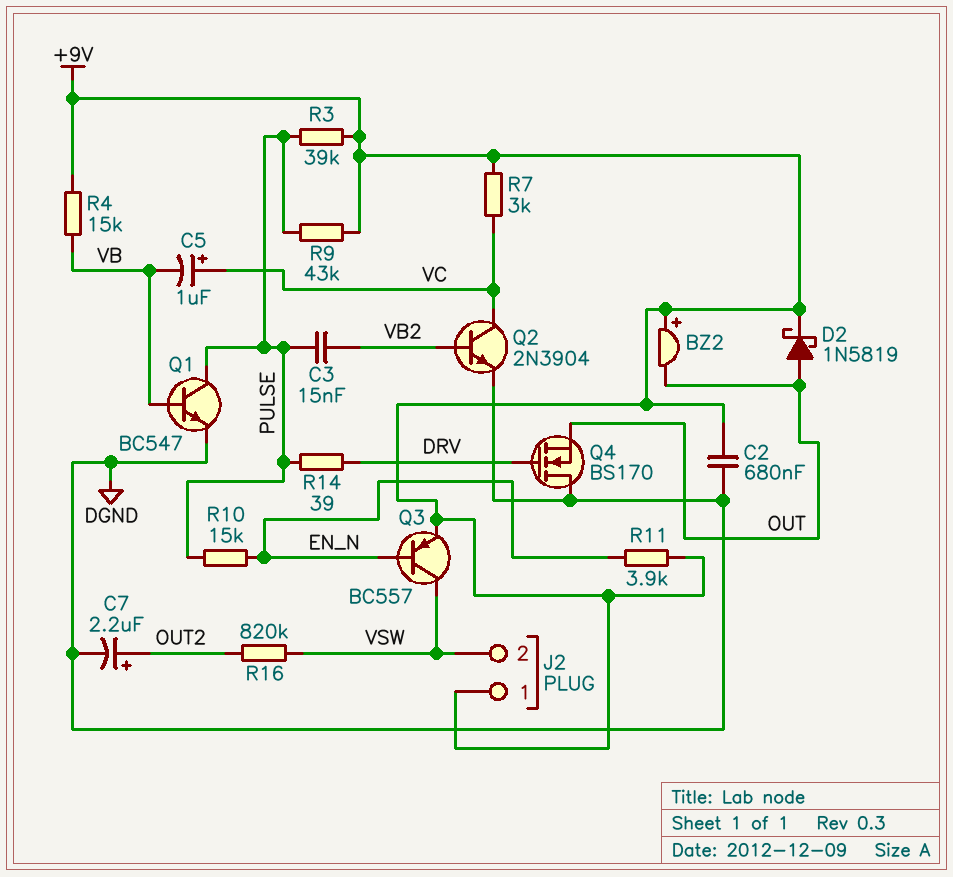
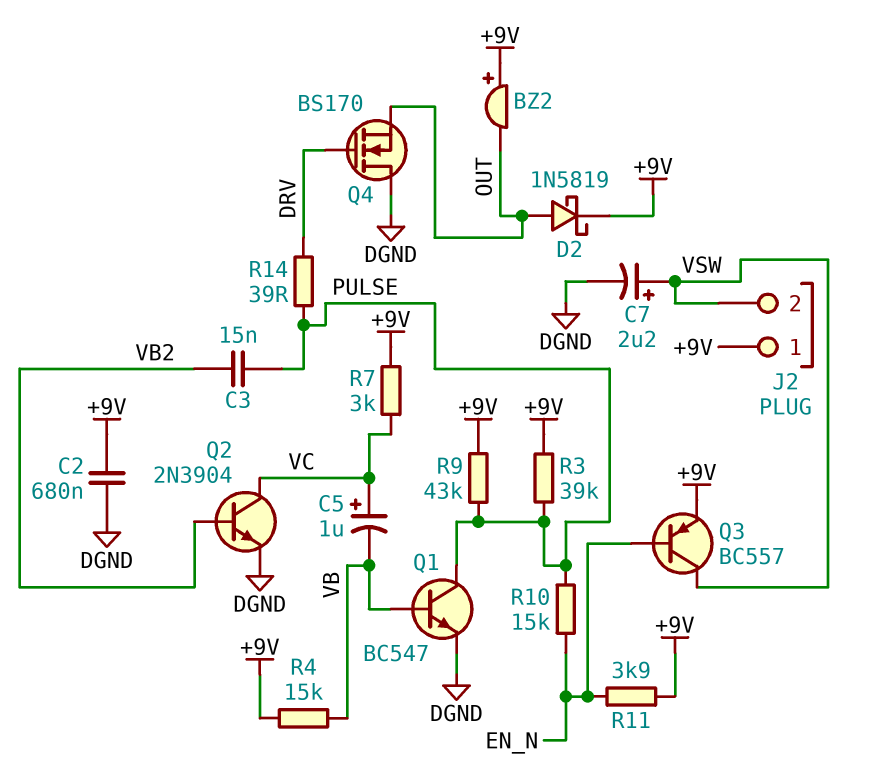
C7: 2.2uF (plus OUT2, minus DGND) -> 2.2uF (plus VSW, minus DGND)
R16: 820k (OUT2, VSW) -> none

